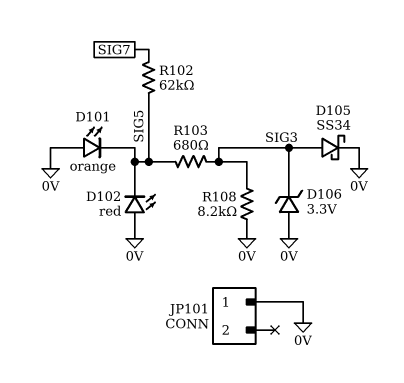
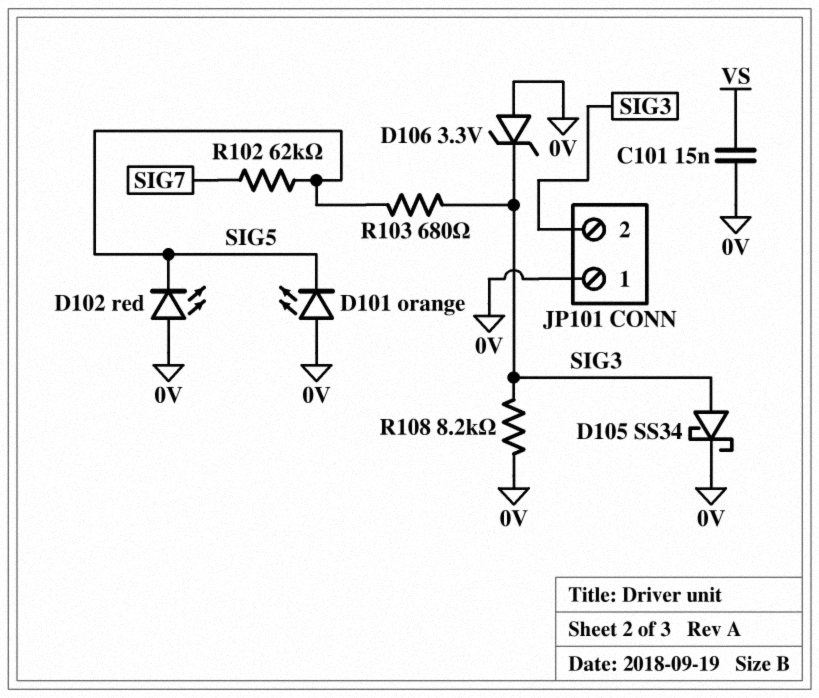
C101: none -> 15nF (0V, VS)
JP101 pin 2: none -> SIG3

